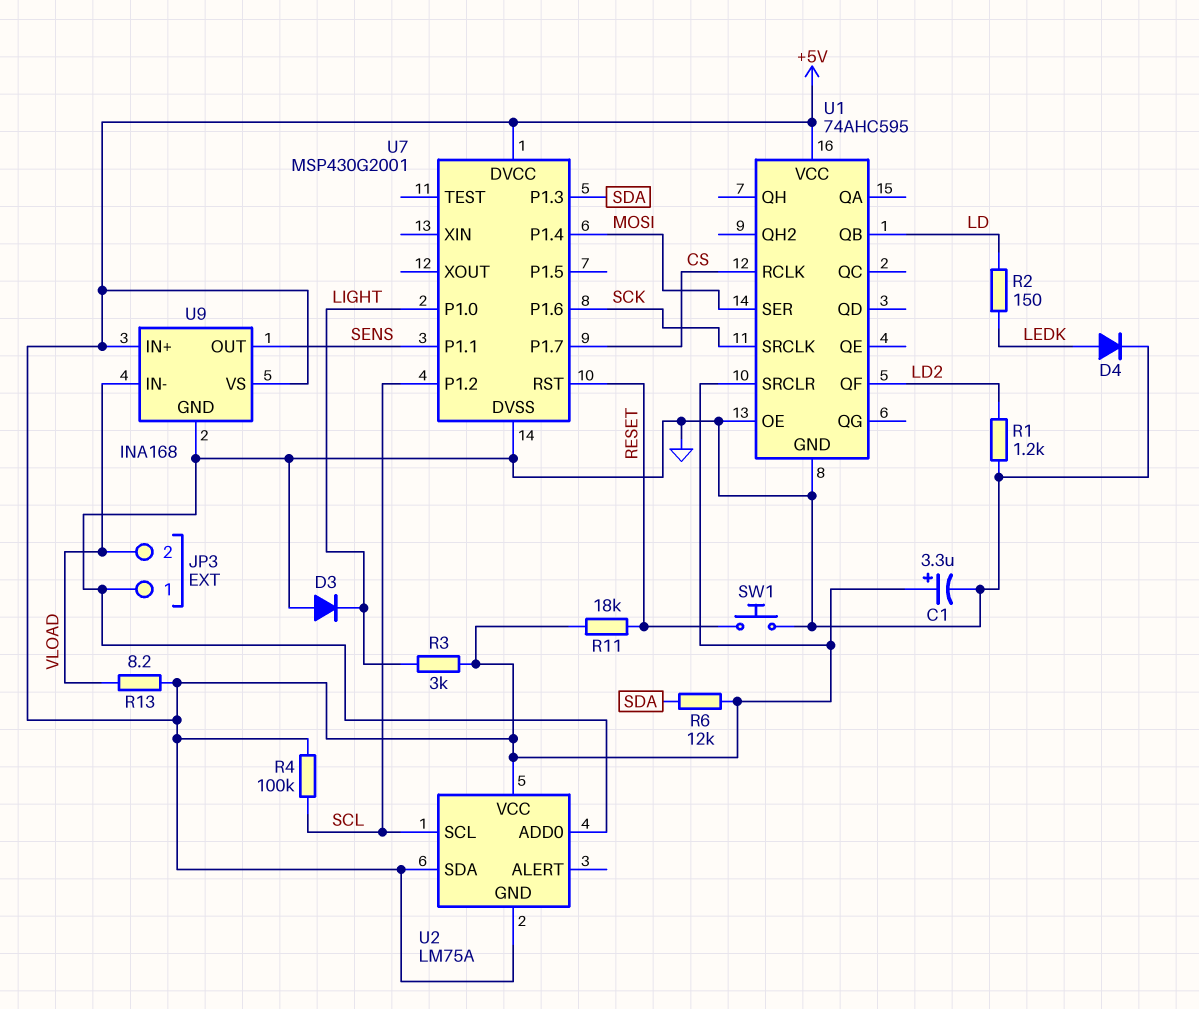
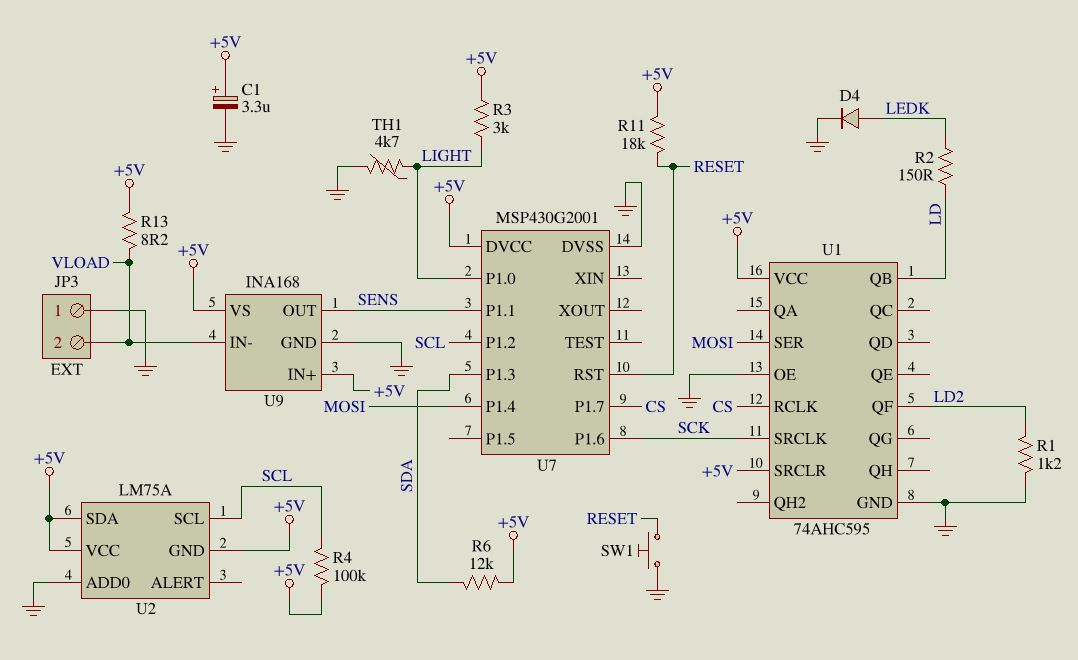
D3: diode (A GND, K LIGHT) -> none
TH1: none -> 4.7k (GND, LIGHT)

